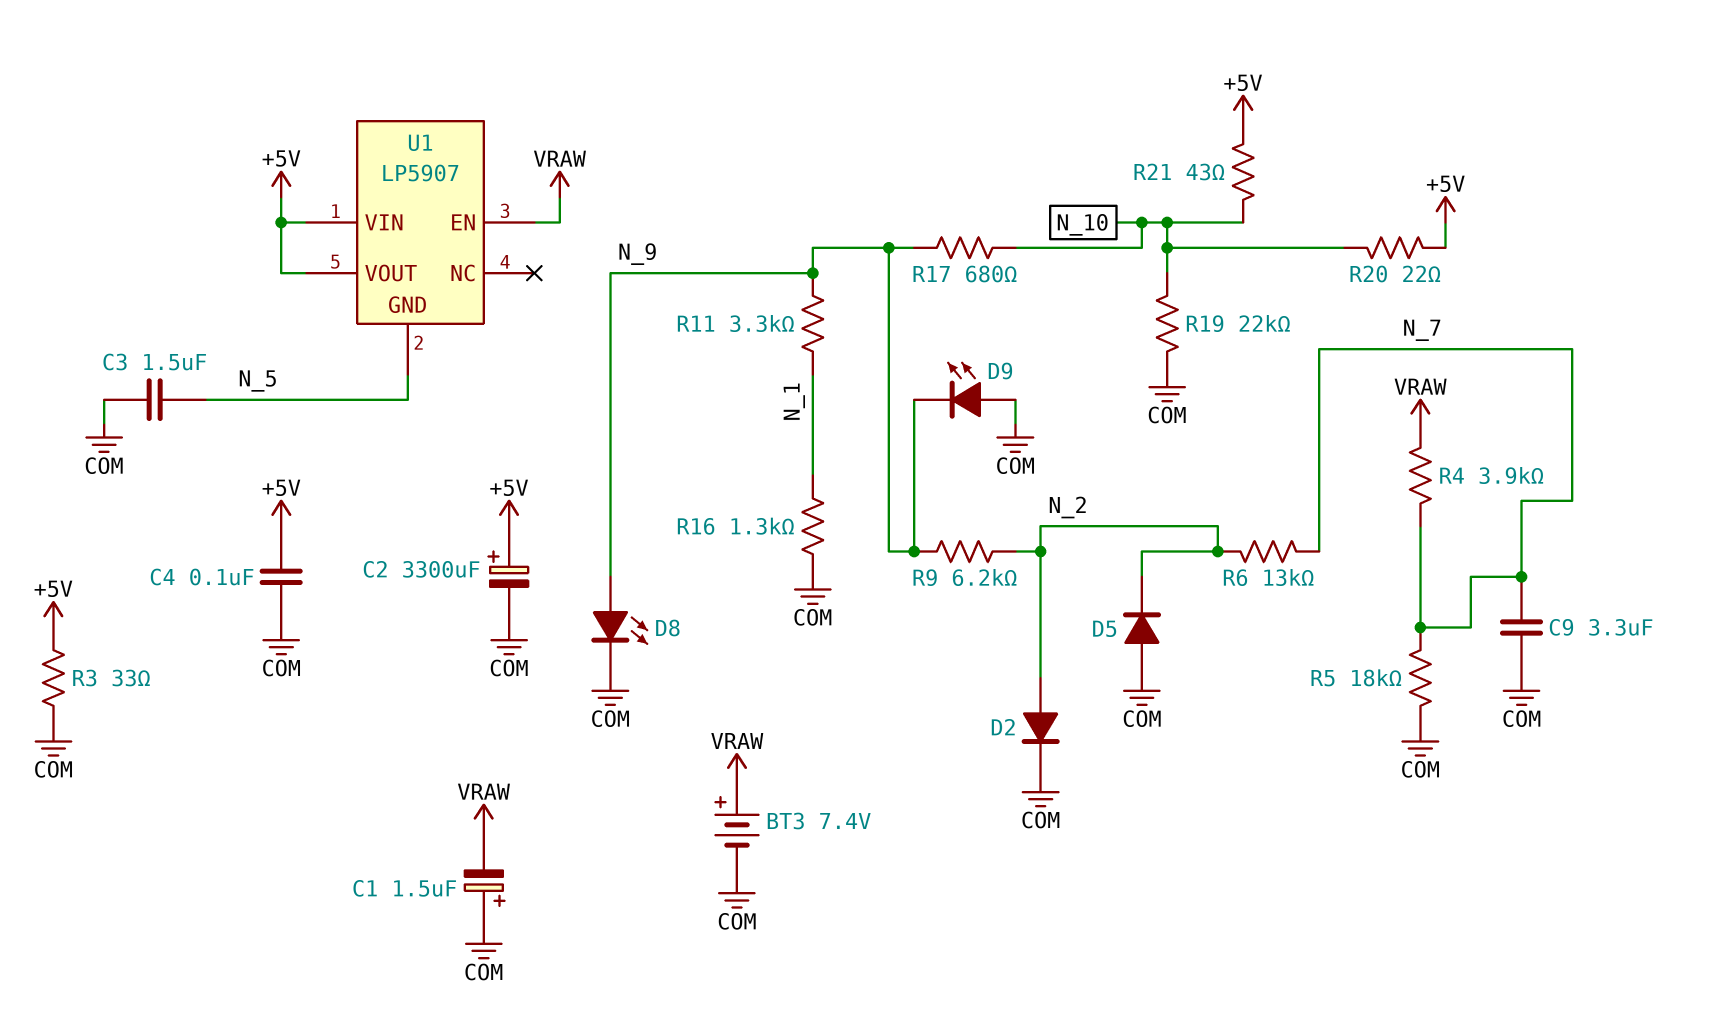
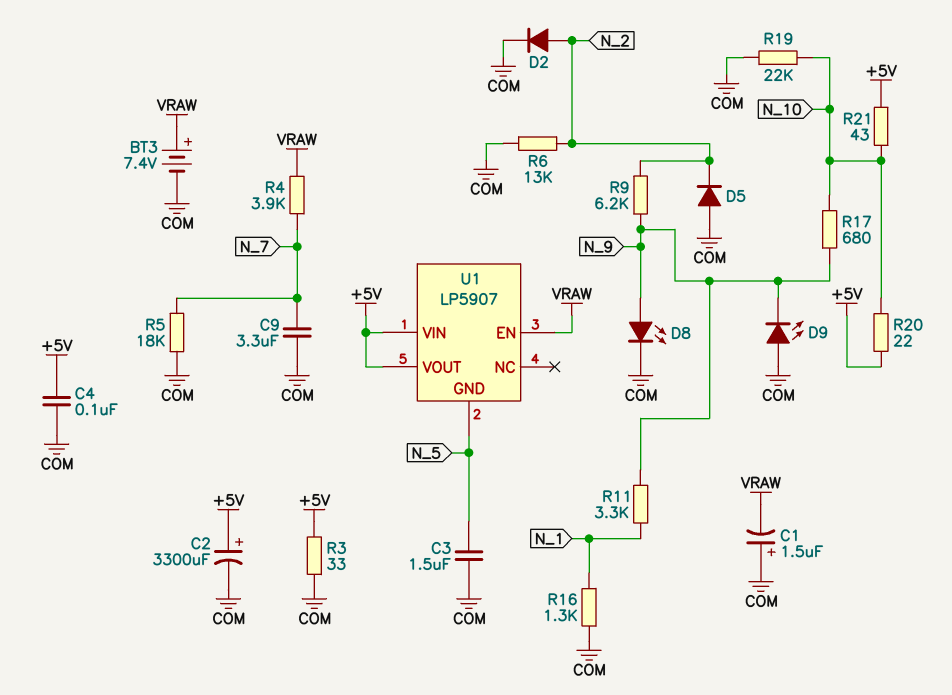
R6: 13k (N_2, N_7) -> 13k (COM, N_2)

